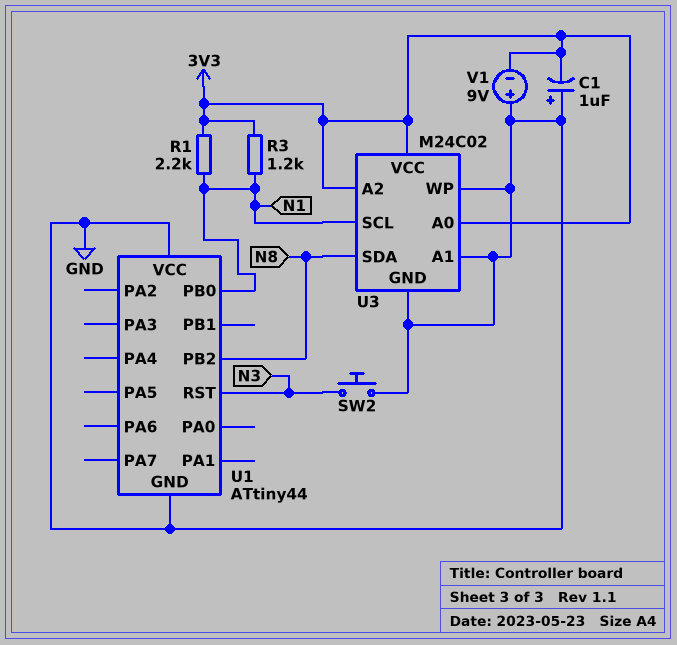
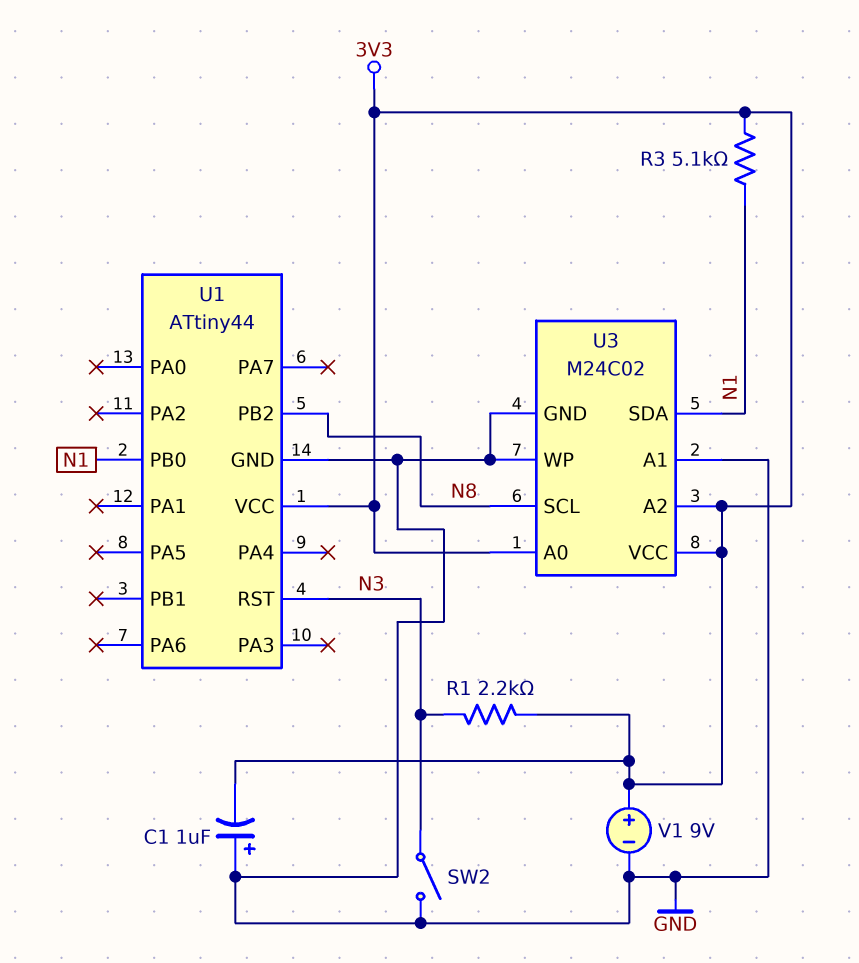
R1: 2.2k (3V3, N1) -> 2.2k (3V3, N3)
R3: 1.2k (3V3, N1) -> 5.1k (3V3, N1)
SW2: button (GND, N3) -> switch (GND, N3)
U1 pin VCC: GND -> 3V3
U3 pin SCL: N1 -> N8
U3 pin SDA: N8 -> N1
V1: 9V (plus GND, minus 3V3) -> 9V (plus 3V3, minus GND)

